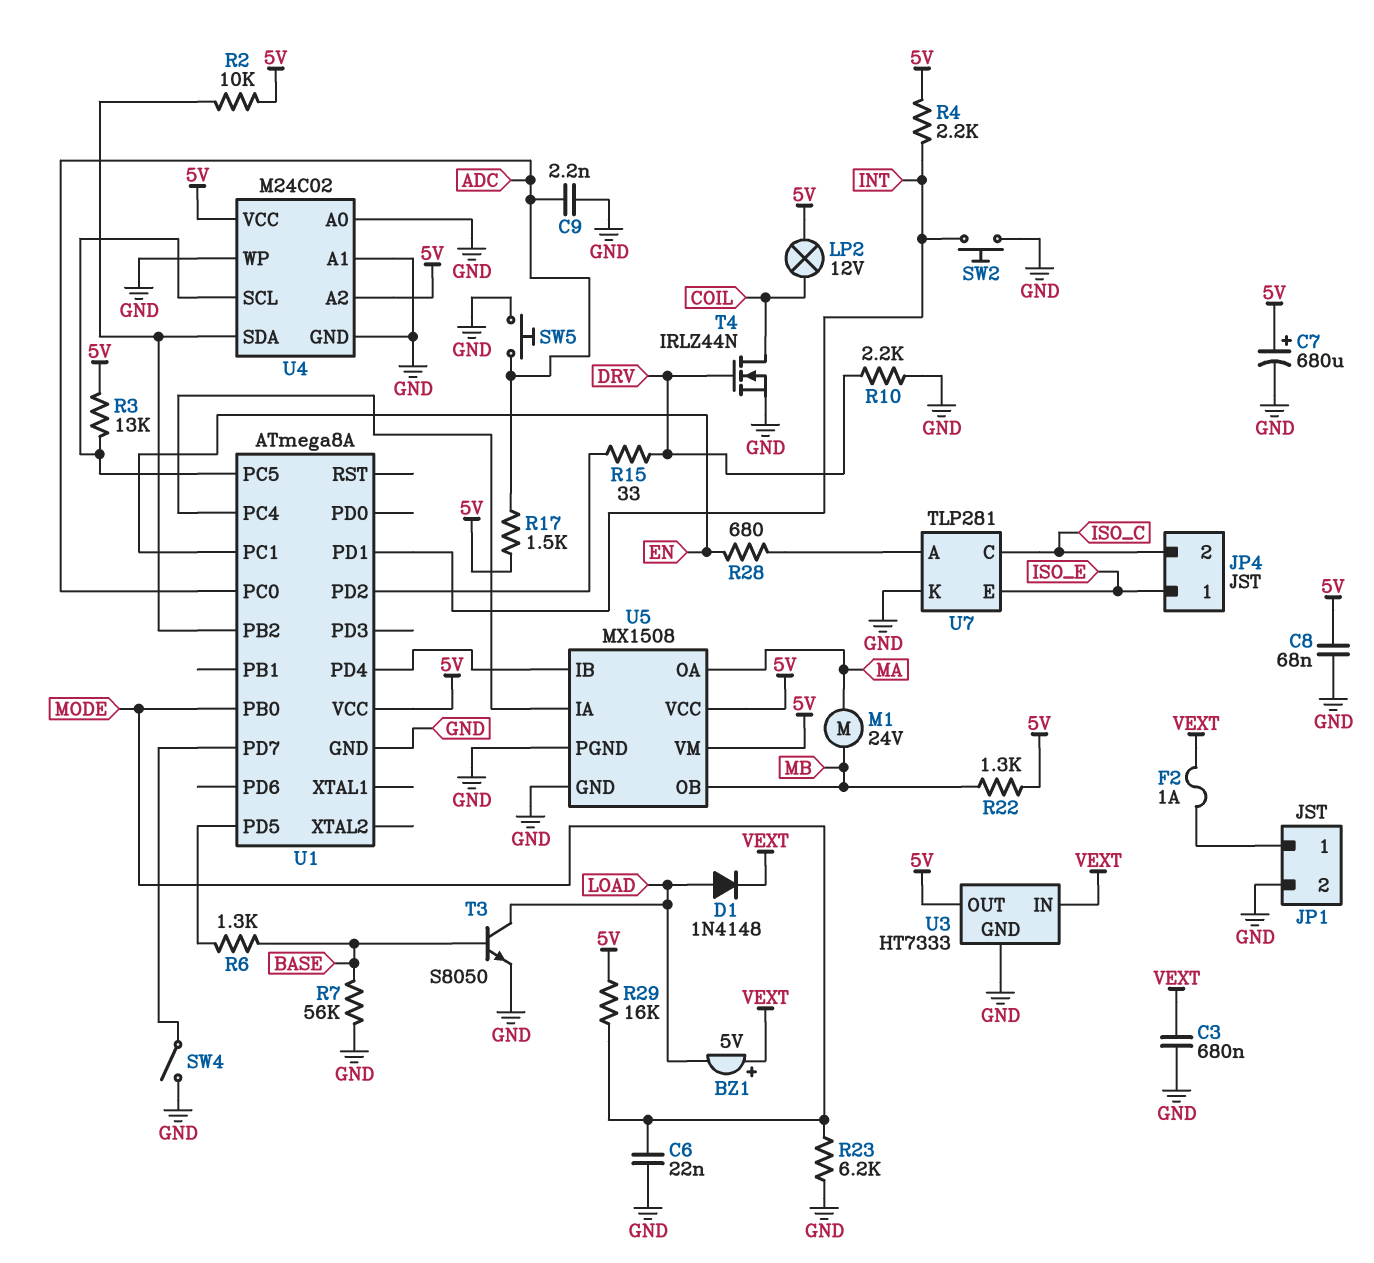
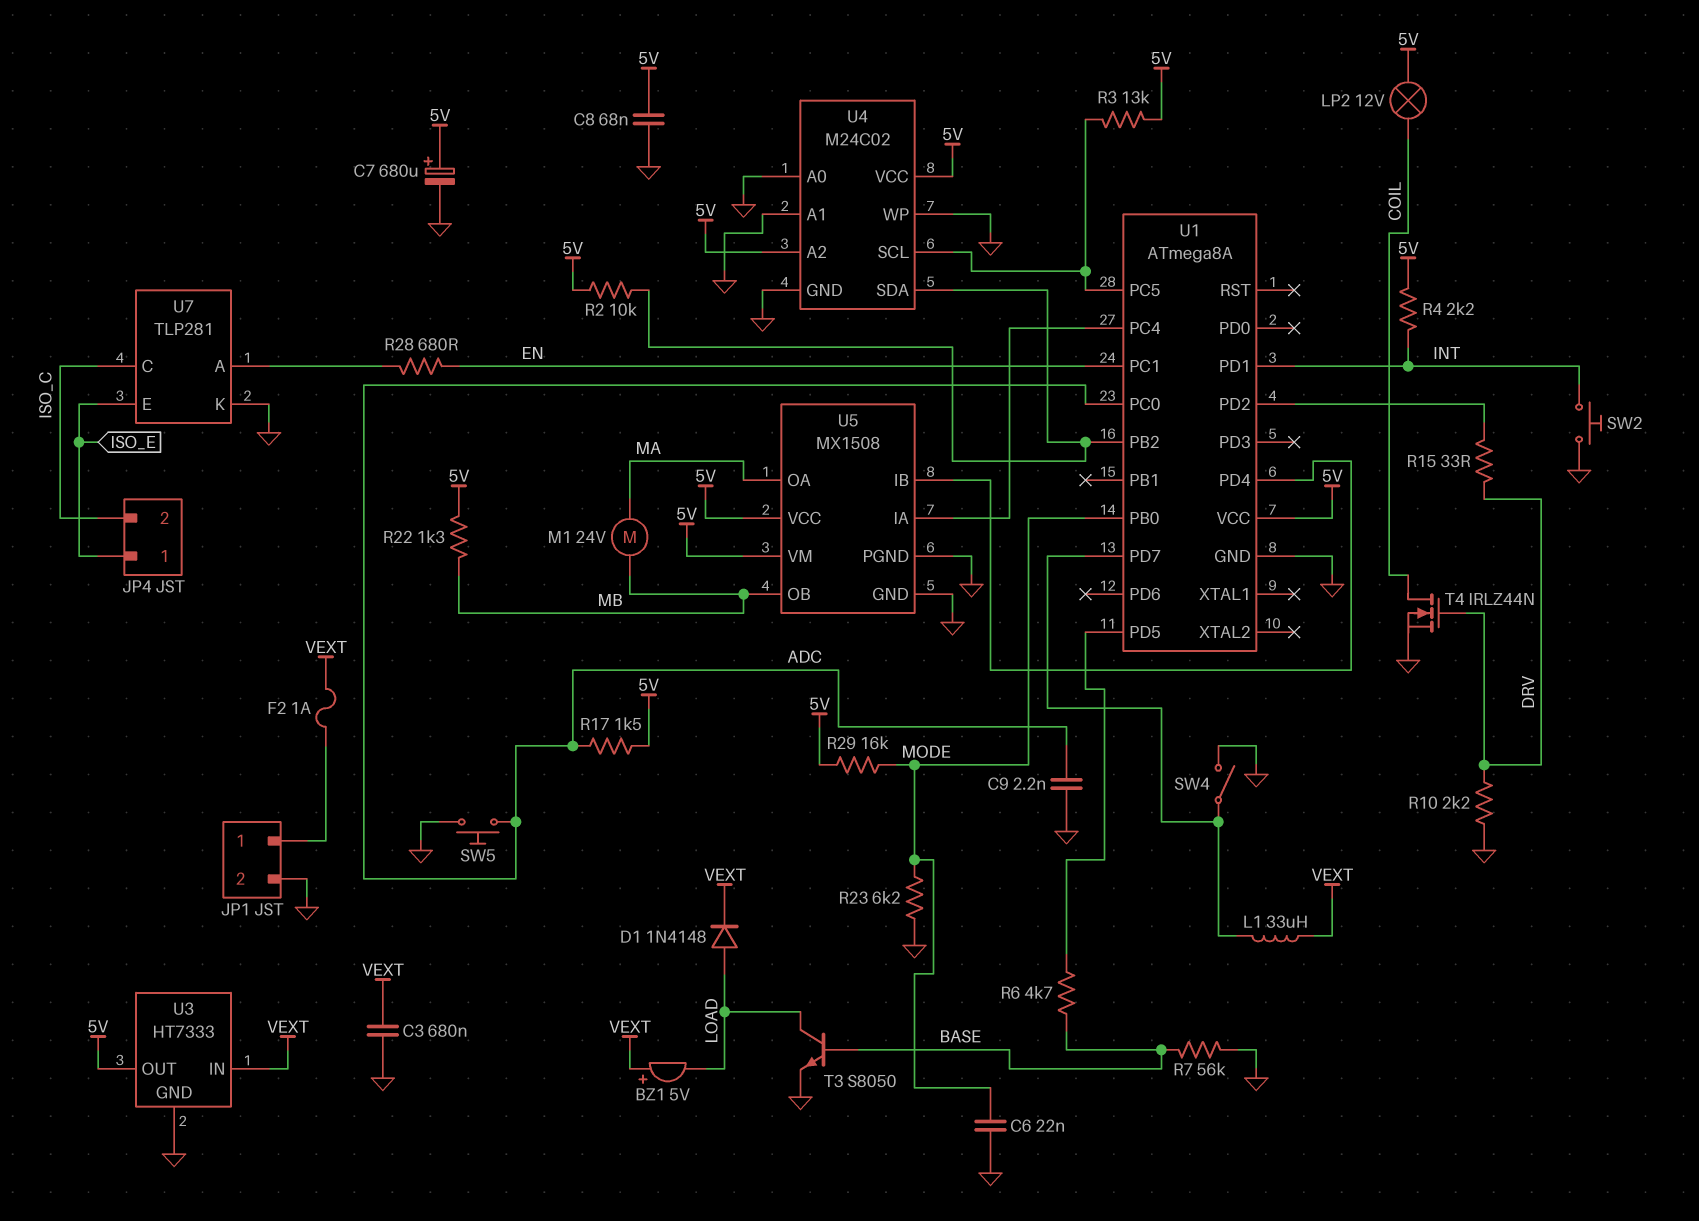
L1: none -> 33uH (U1/PD7, VEXT)
R6: 1.3k (BASE, U1/PD5) -> 4.7k (BASE, U1/PD5)

